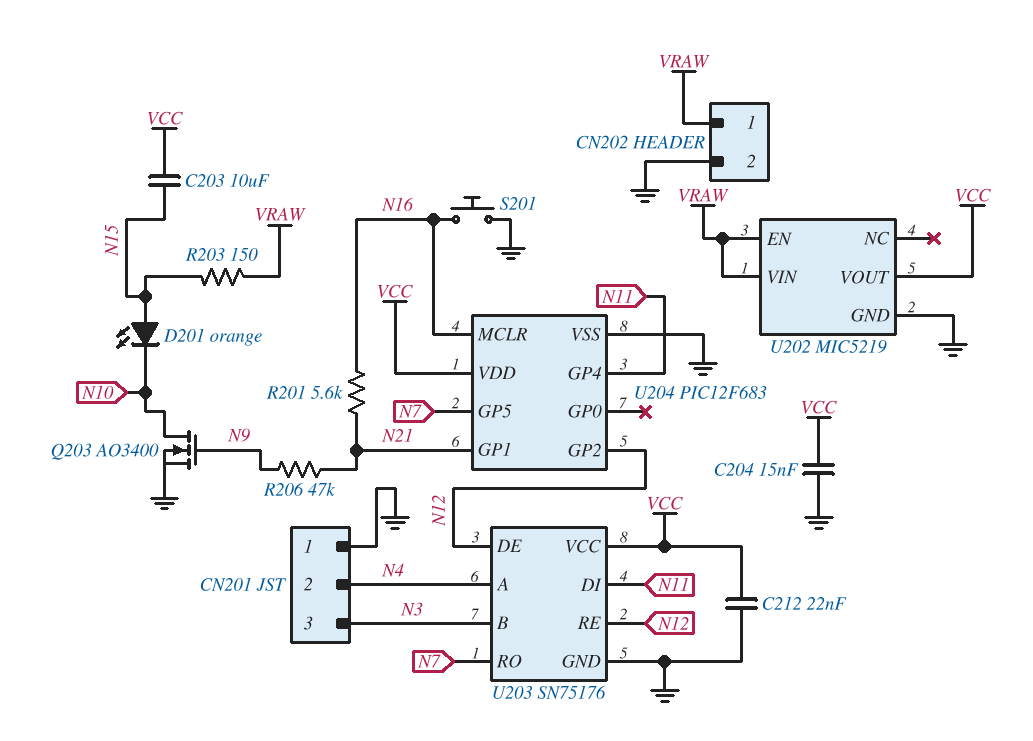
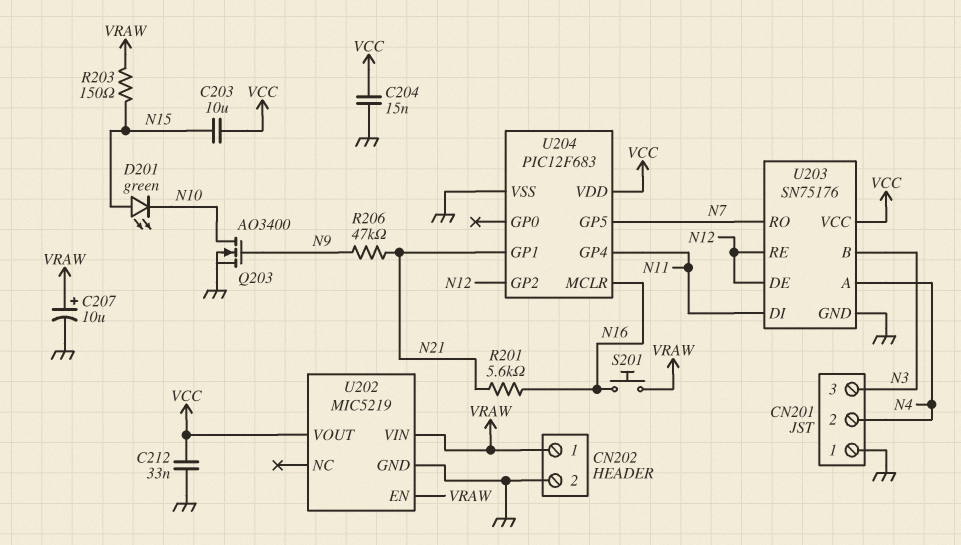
C207: none -> 10uF (plus VRAW, minus GND)
C212: 22nF (GND, VCC) -> 33nF (GND, VCC)
D201: LED orange (A N15, K N10) -> LED green (A N15, K N10)
S201: button (GND, N16) -> button (N16, VRAW)

